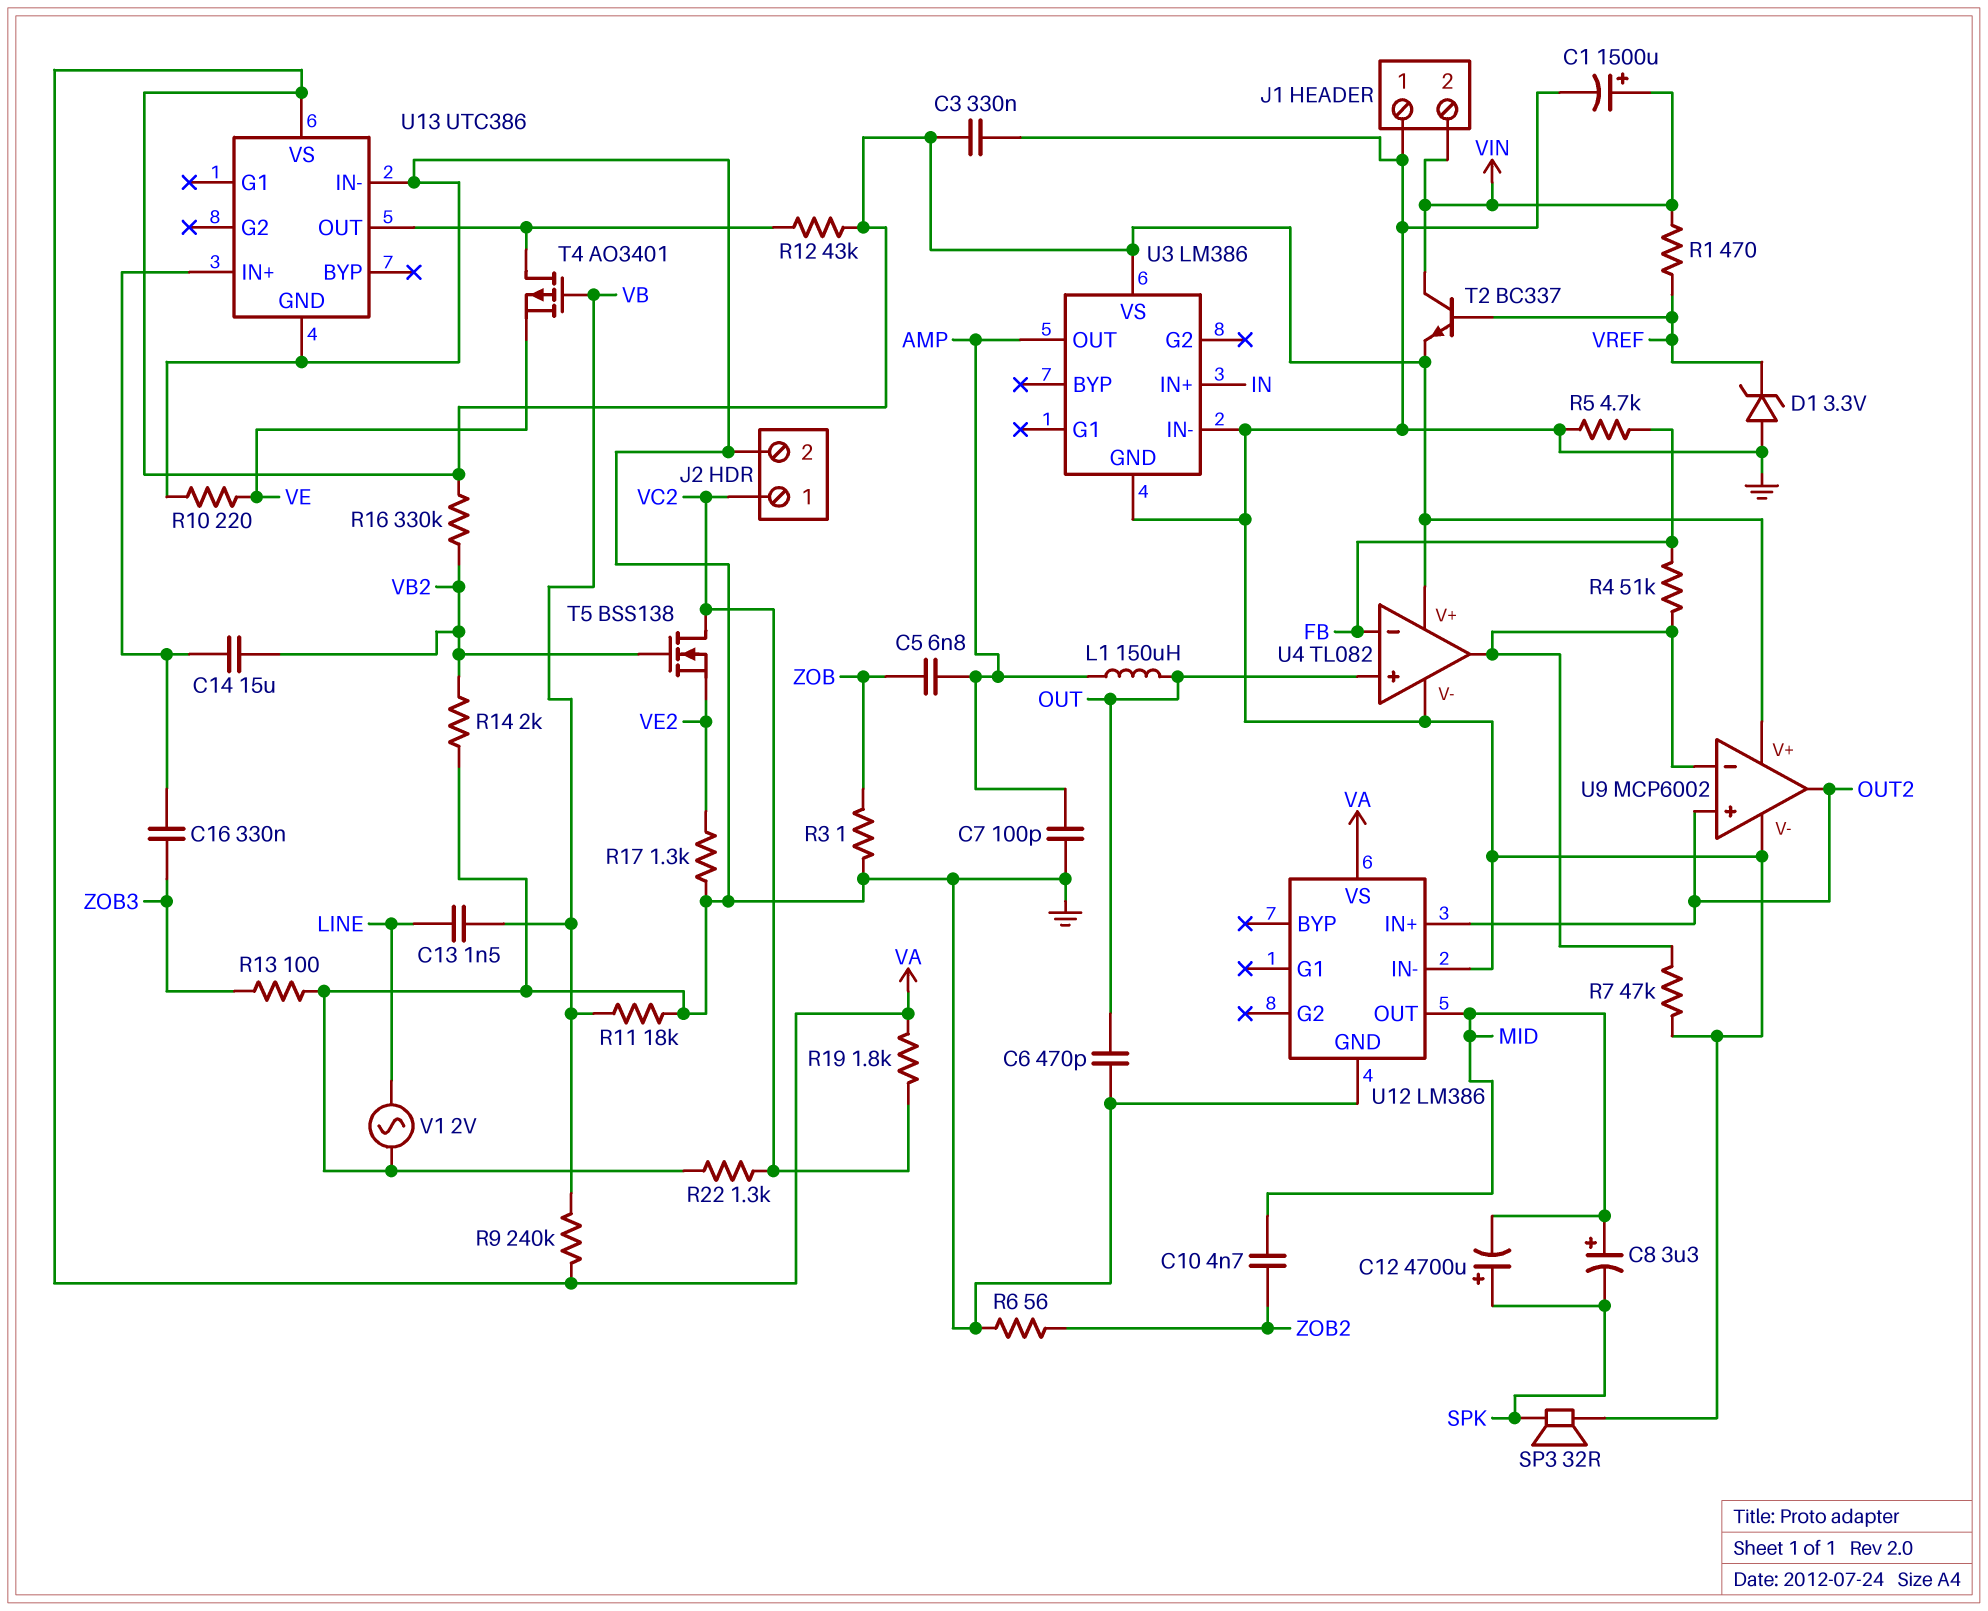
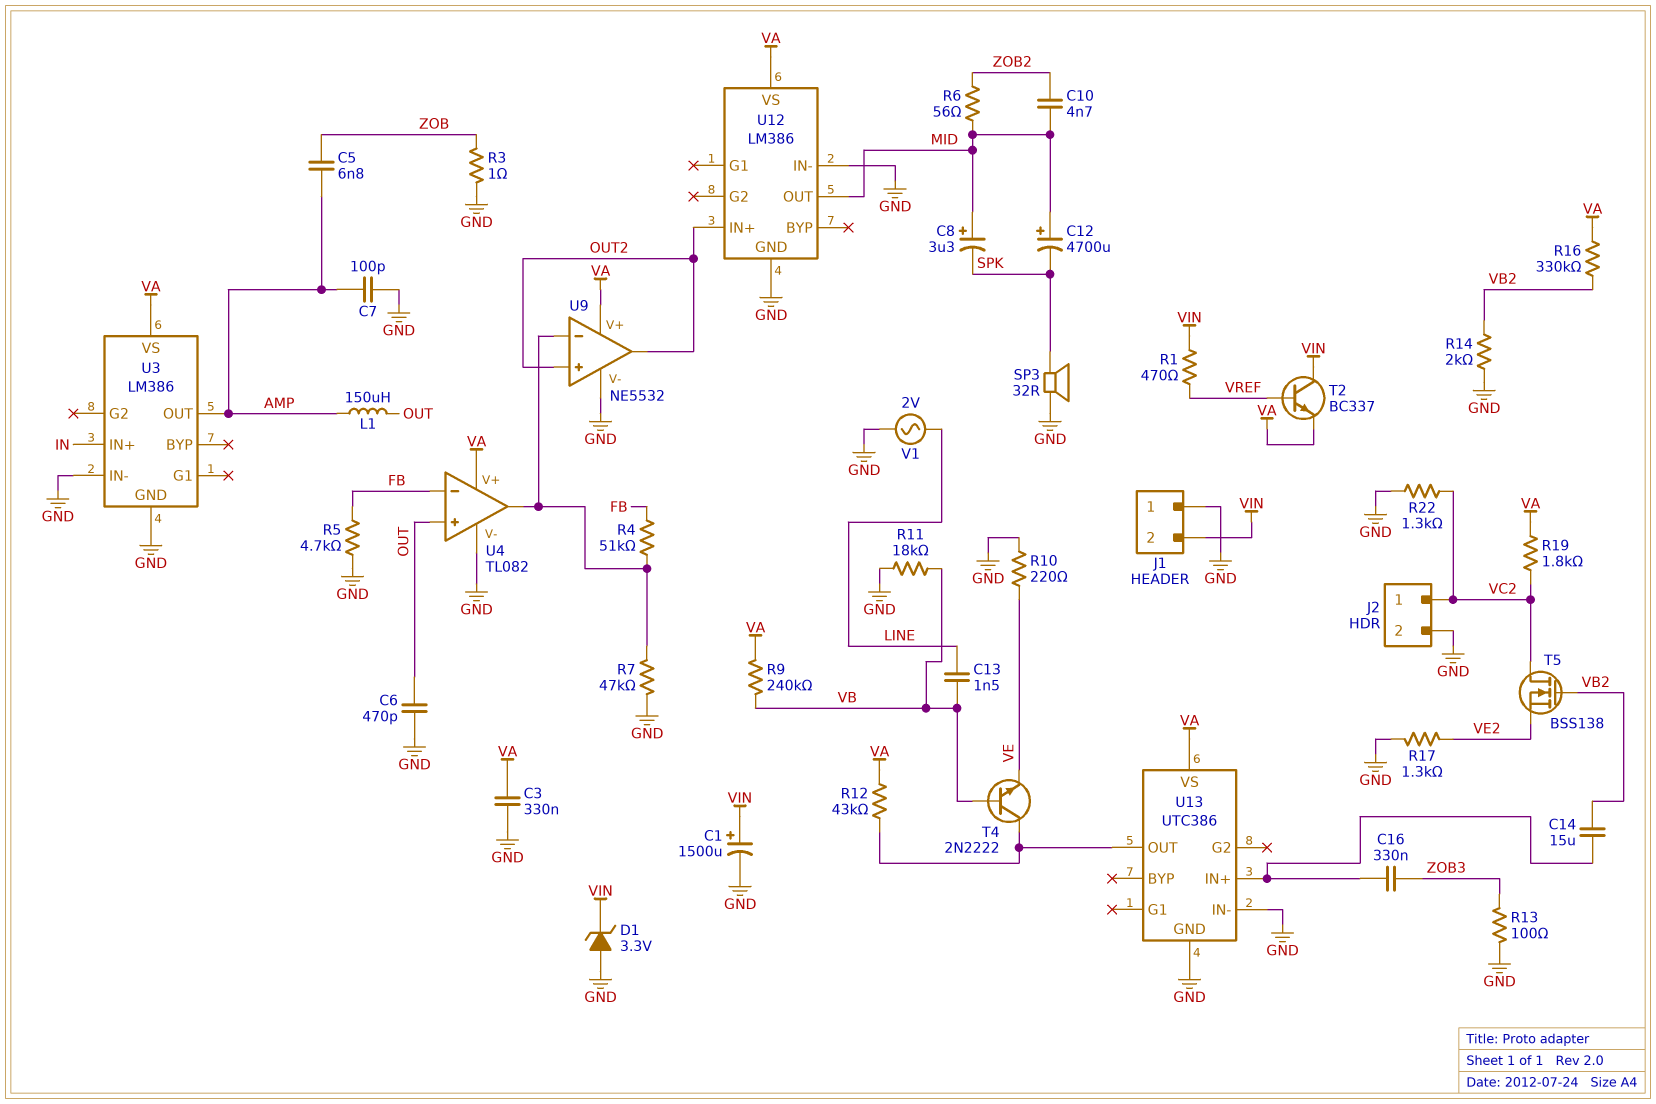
C12: 4700uF (plus SPK, minus MID) -> 4700uF (plus MID, minus SPK)
D1: zener 3.3V (A GND, K VREF) -> zener 3.3V (A GND, K VIN)
R6: 56 (GND, ZOB2) -> 56 (MID, ZOB2)
T4: PMOS AO3401 (G VB, D U13/OUT, S VE) -> NPN 2N2222 (B VB, C U13/OUT, E VE)
U9: MCP6002 -> NE5532

